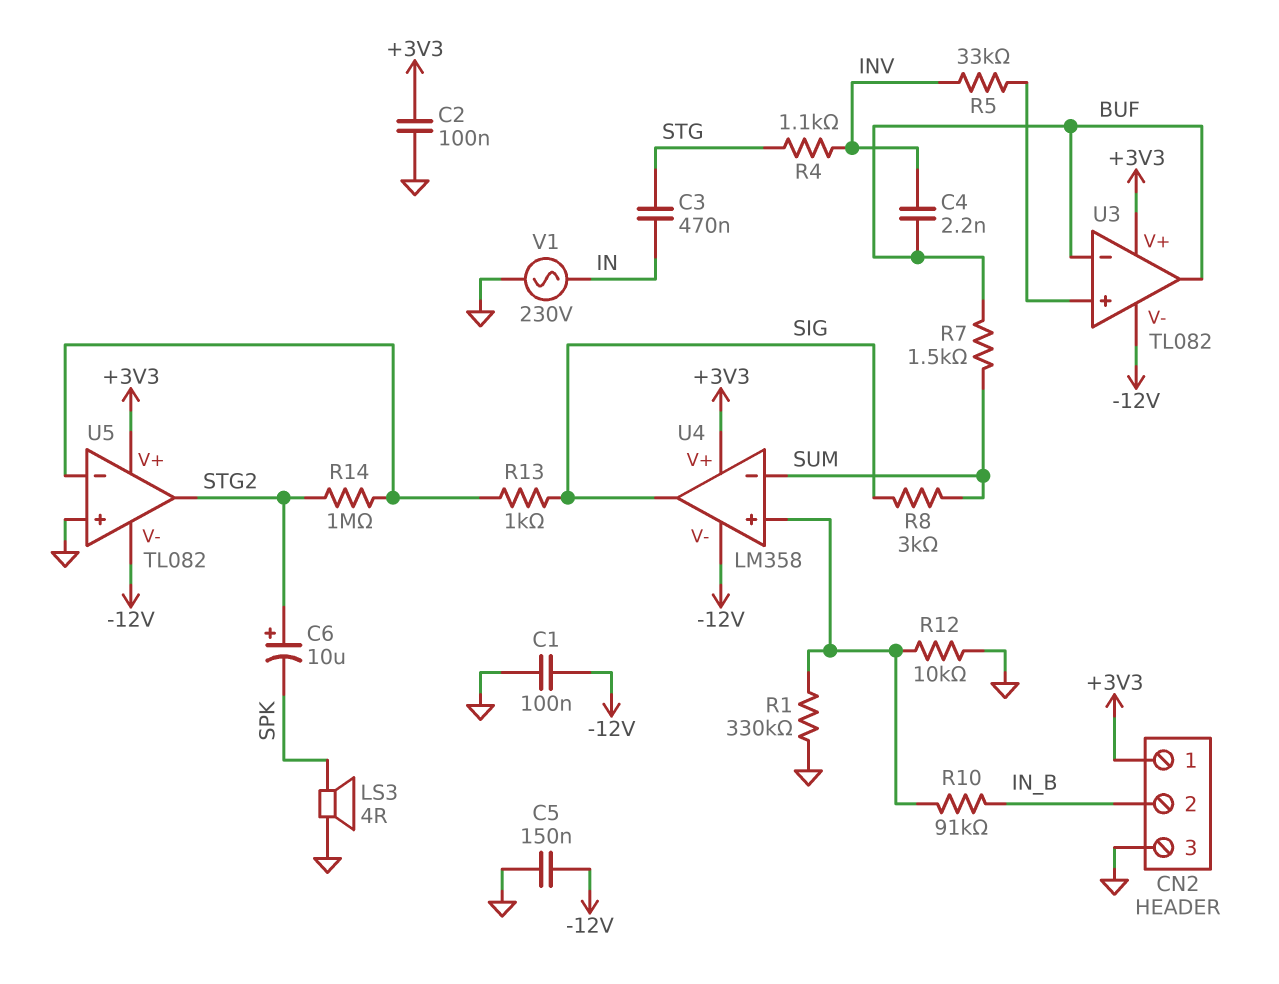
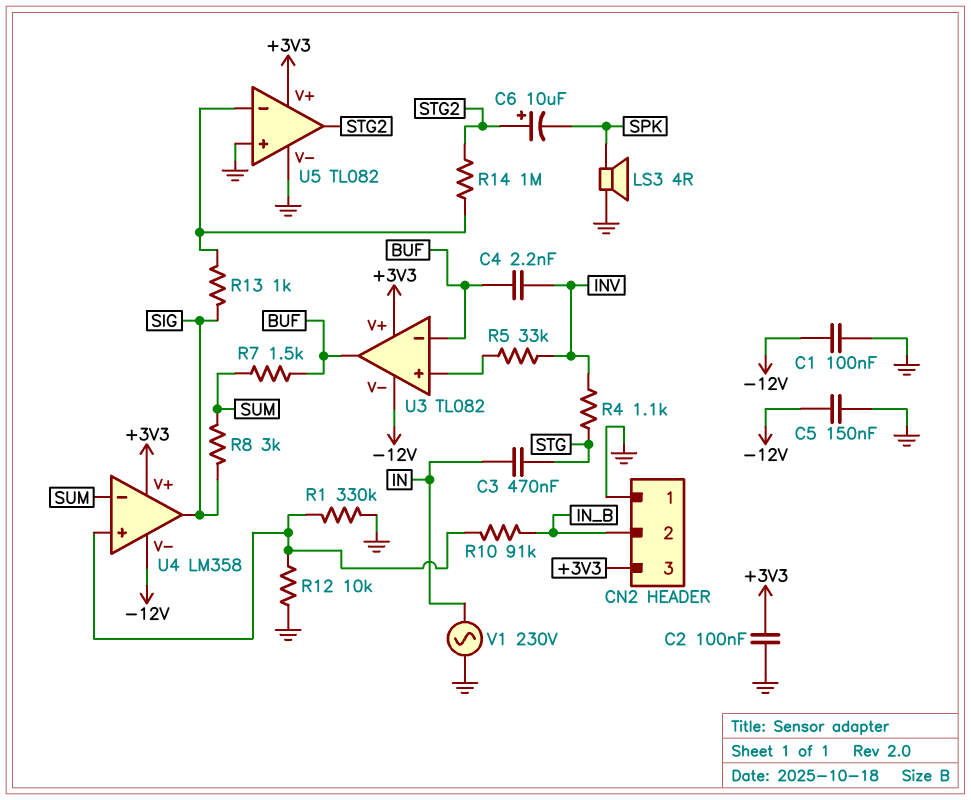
CN2 pin 1: +3V3 -> GND
CN2 pin 3: GND -> +3V3
U5 pin V-: -12V -> GND

